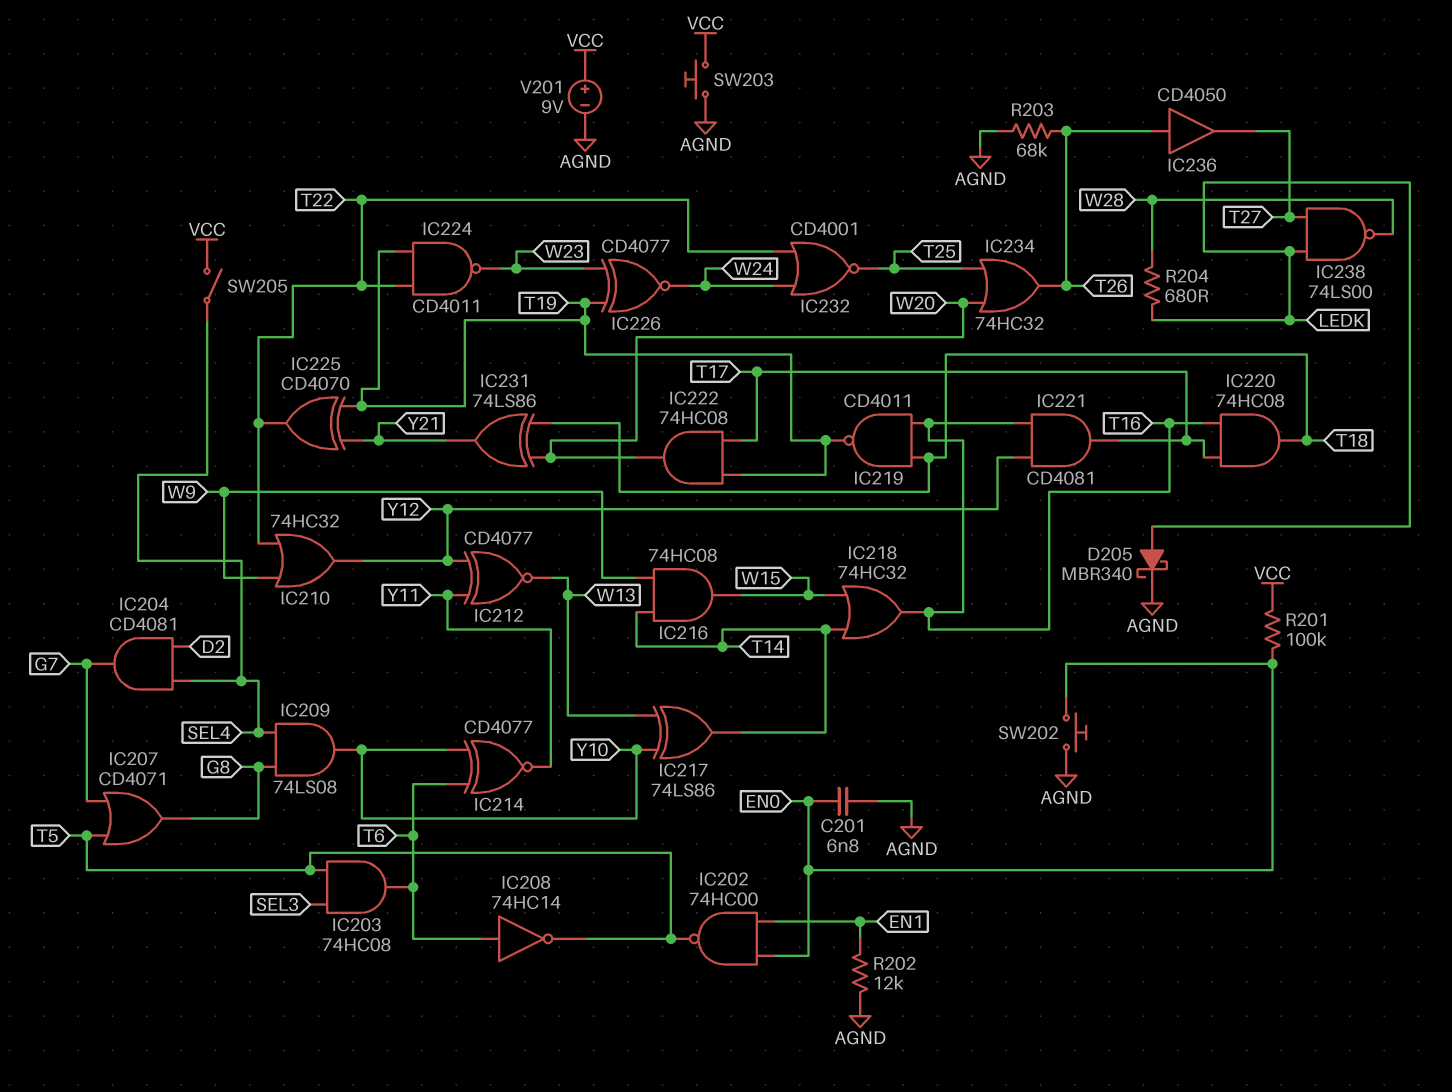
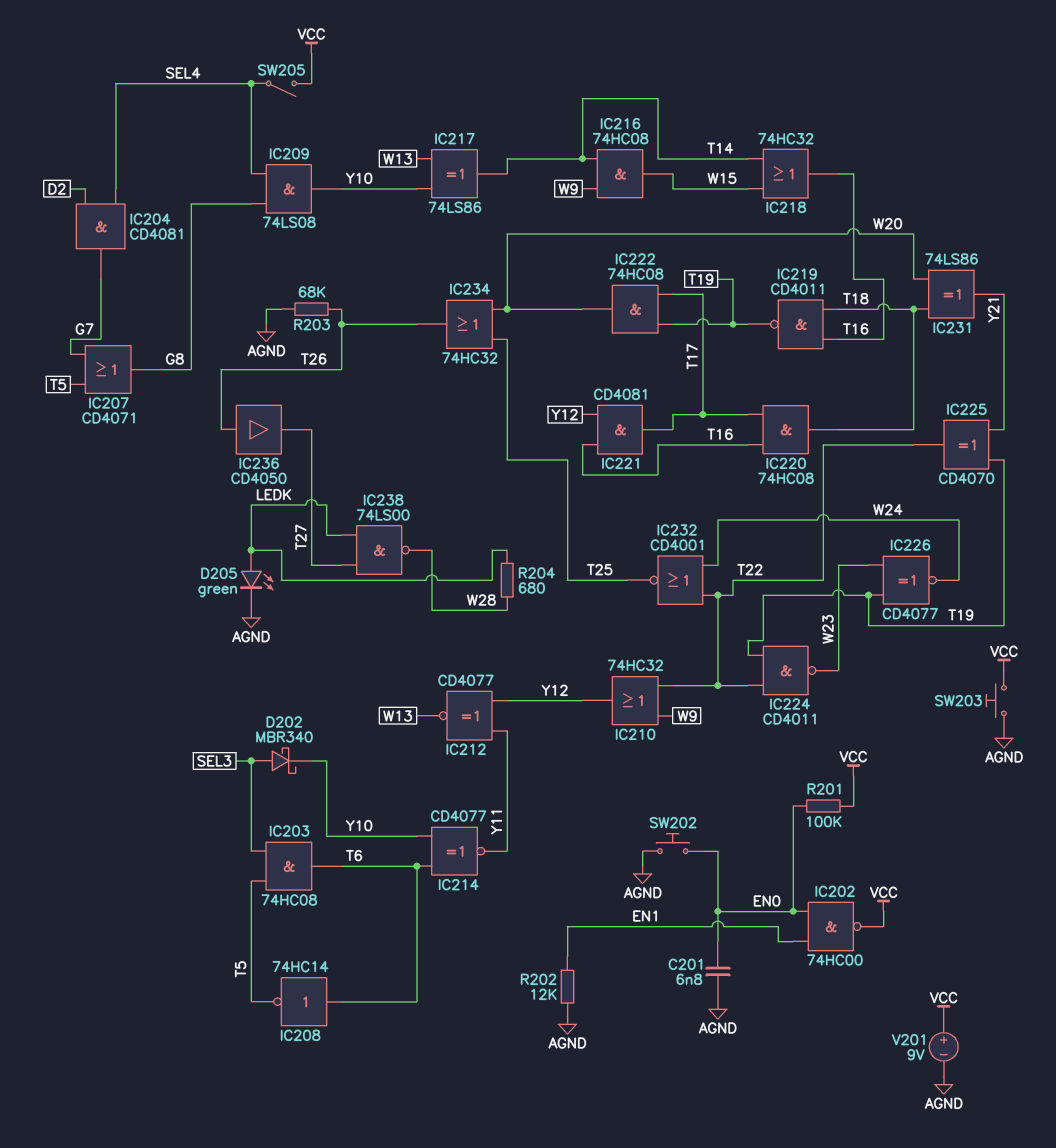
D202: none -> schottky MBR340 (A SEL3, K Y10)
D205: schottky MBR340 (A LEDK, K AGND) -> LED green (A LEDK, K AGND)
IC202: NAND 74HC00 (in EN0, in EN1, out T5) -> NAND 74HC00 (in EN0, in EN1, out VCC)

